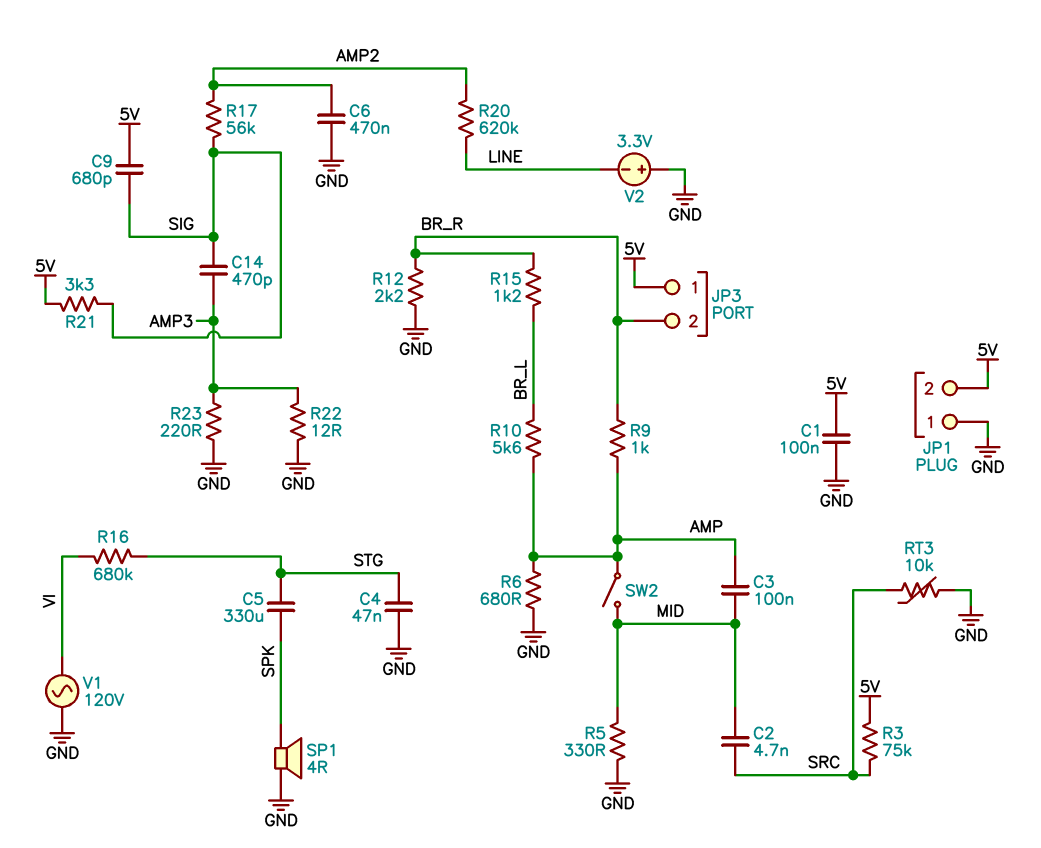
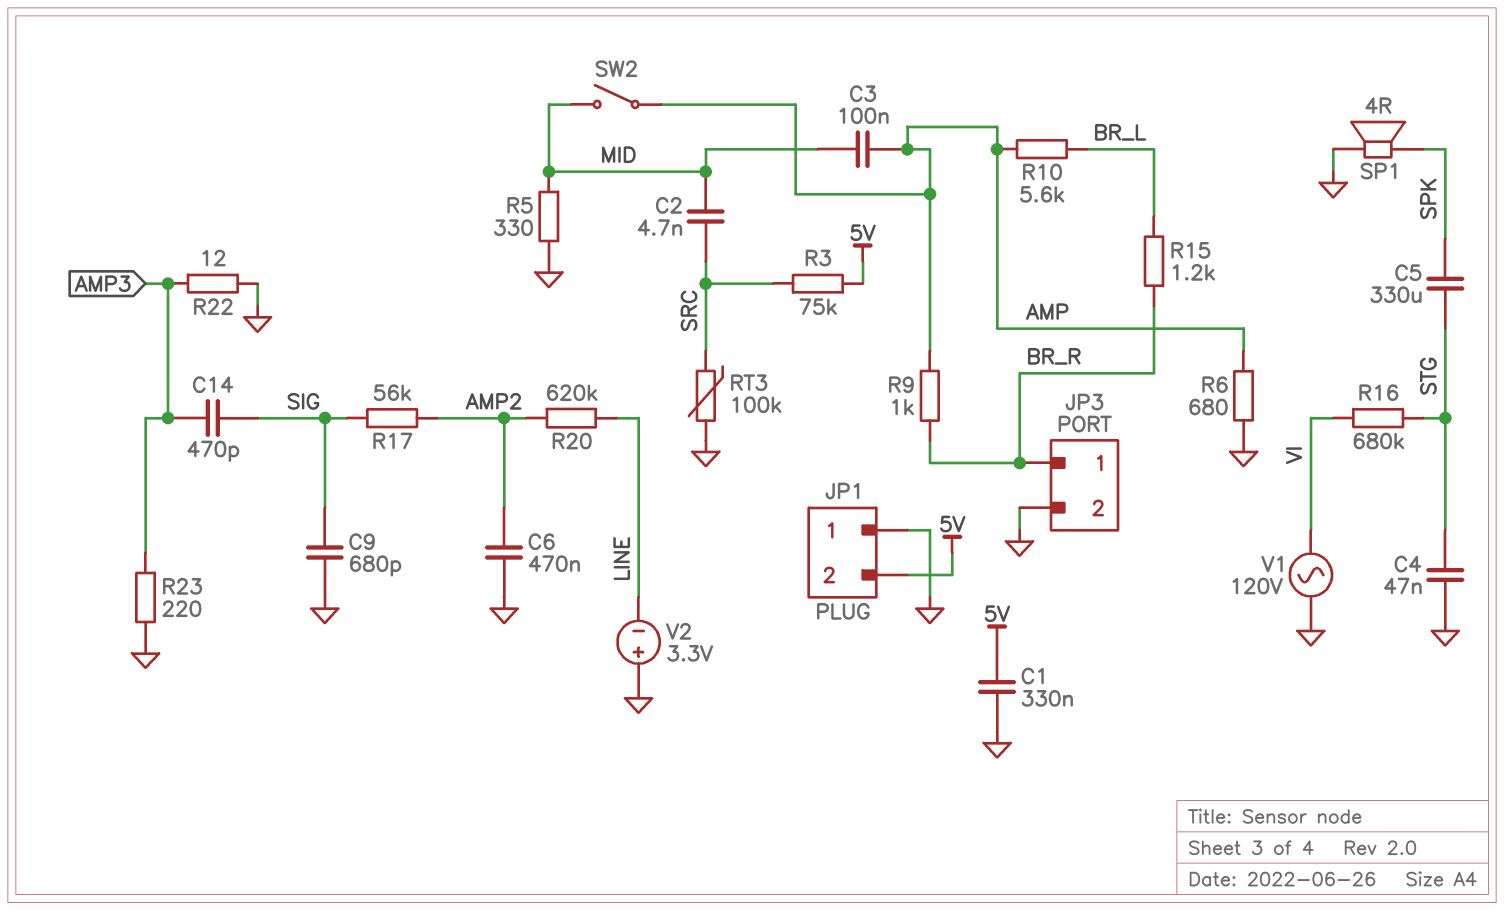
C1: 100nF (5V, GND) -> 330nF (5V, GND)
C9: 680pF (5V, SIG) -> 680pF (GND, SIG)
JP3 pin 1: 5V -> BR_R
JP3 pin 2: BR_R -> GND
R12: 2.2k (BR_R, GND) -> none
R21: 3.3k (5V, SIG) -> none
RT3: 10k (GND, SRC) -> 100k (GND, SRC)

